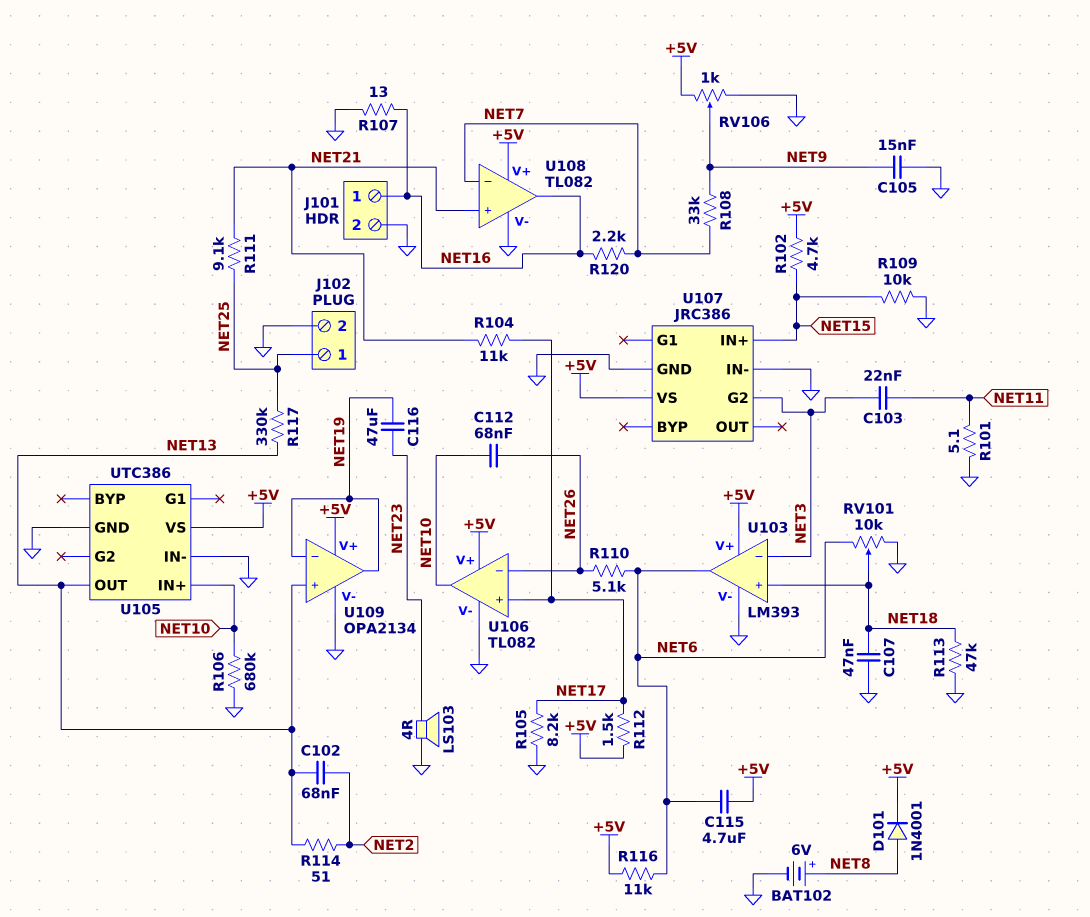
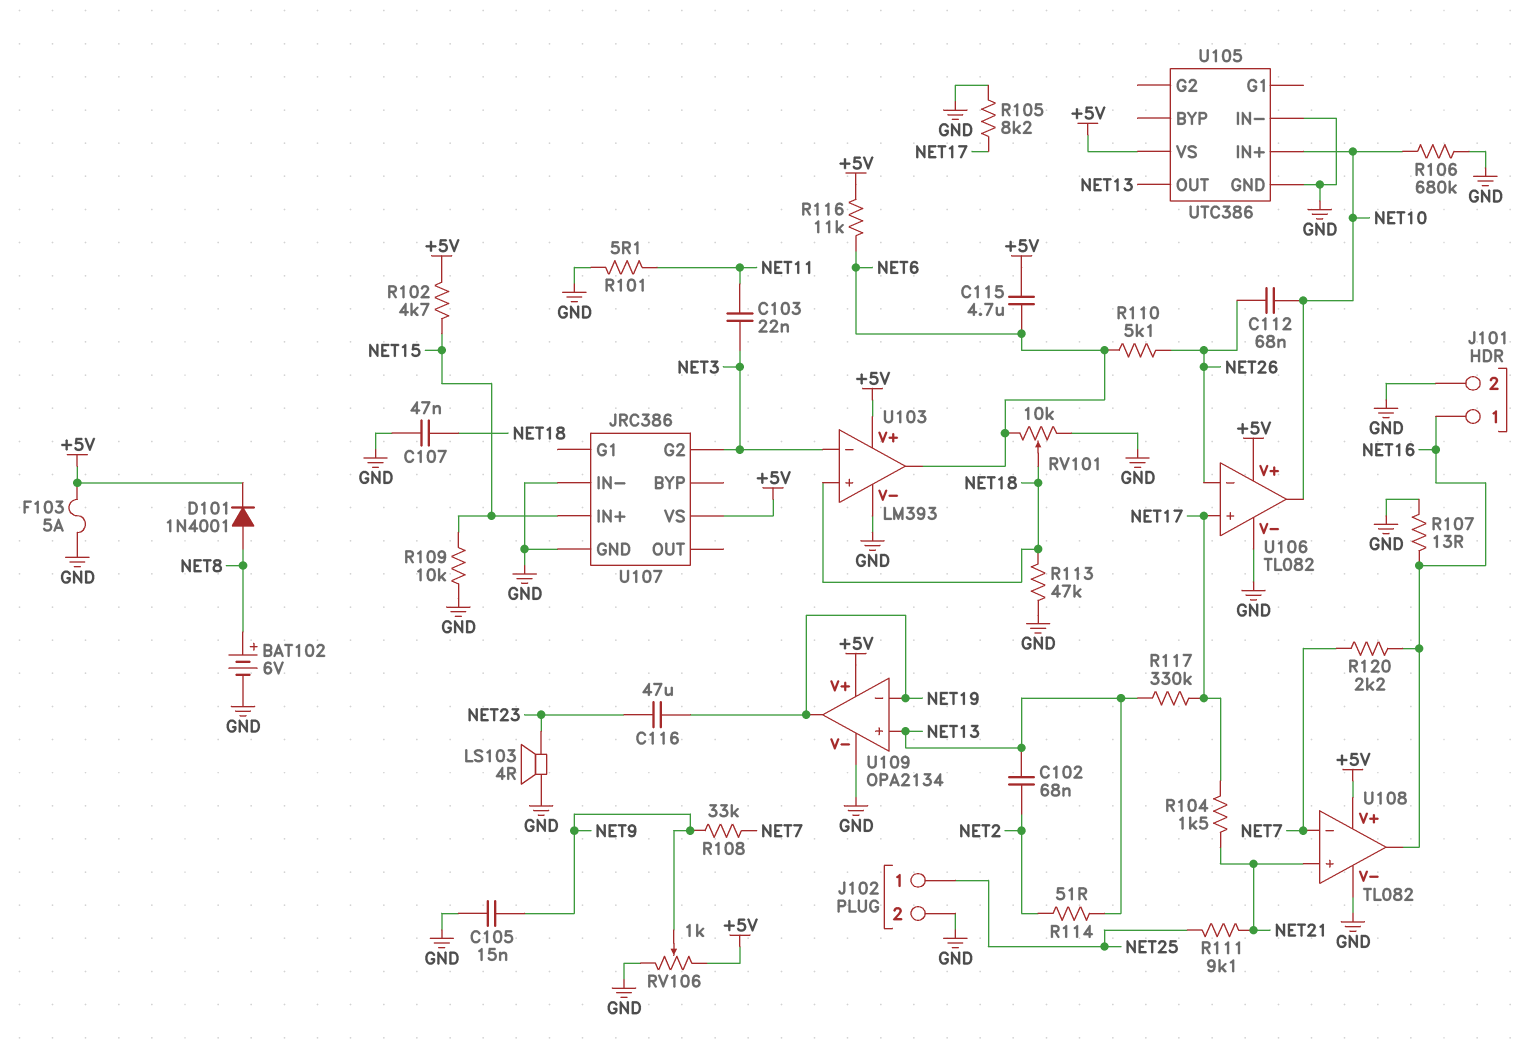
F103: none -> 5A (+5V, GND)
R104: 11k (NET17, NET21) -> 1.5k (NET17, NET21)
R112: 1.5k (+5V, NET17) -> none
R117: 330k (NET13, NET25) -> 330k (NET13, NET17)

